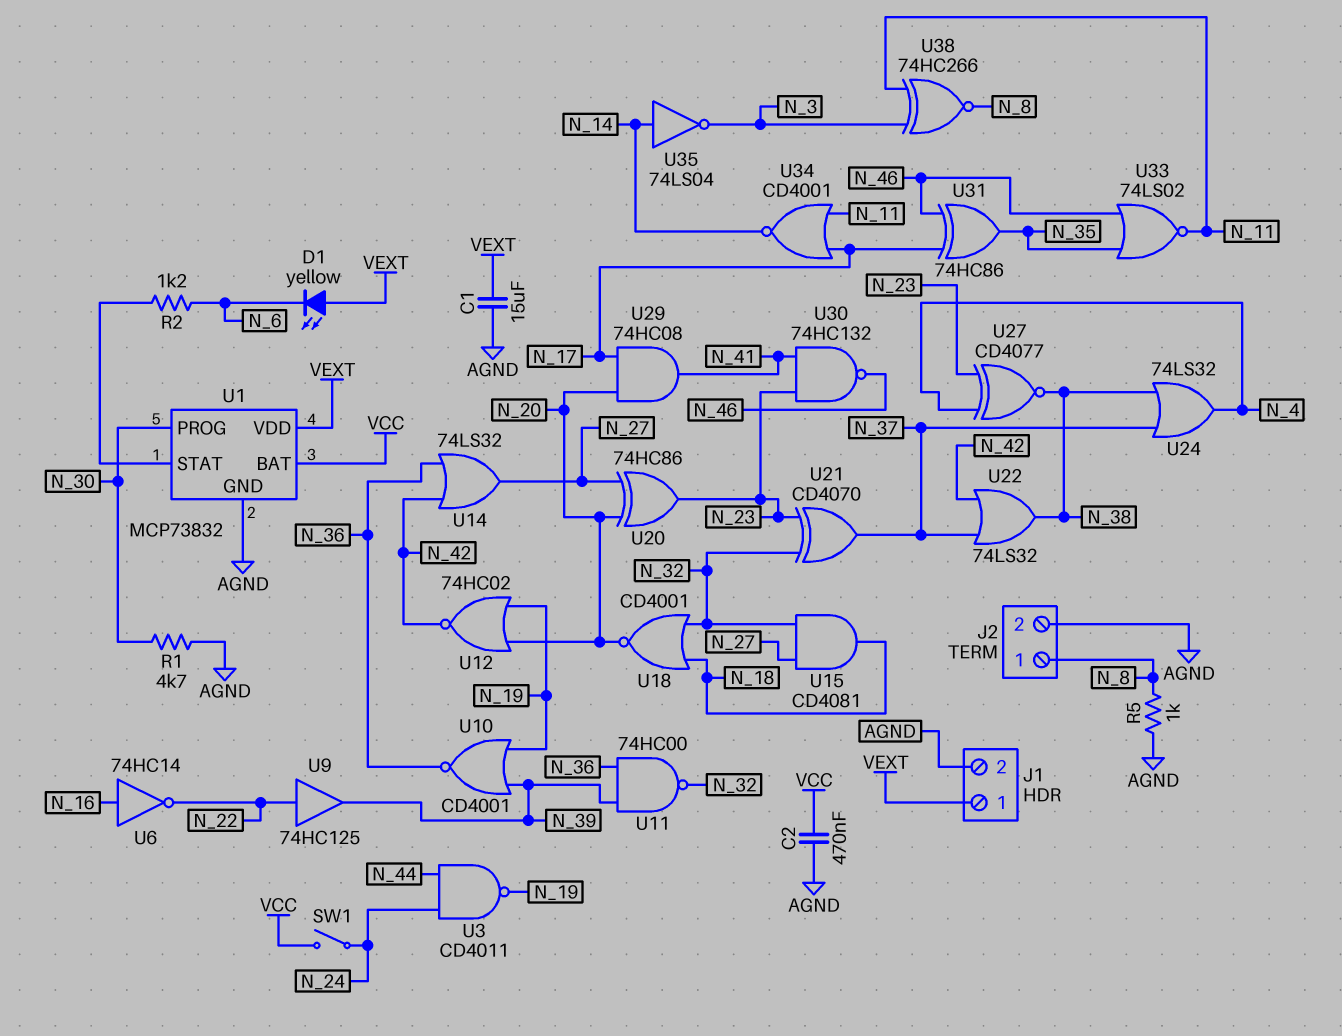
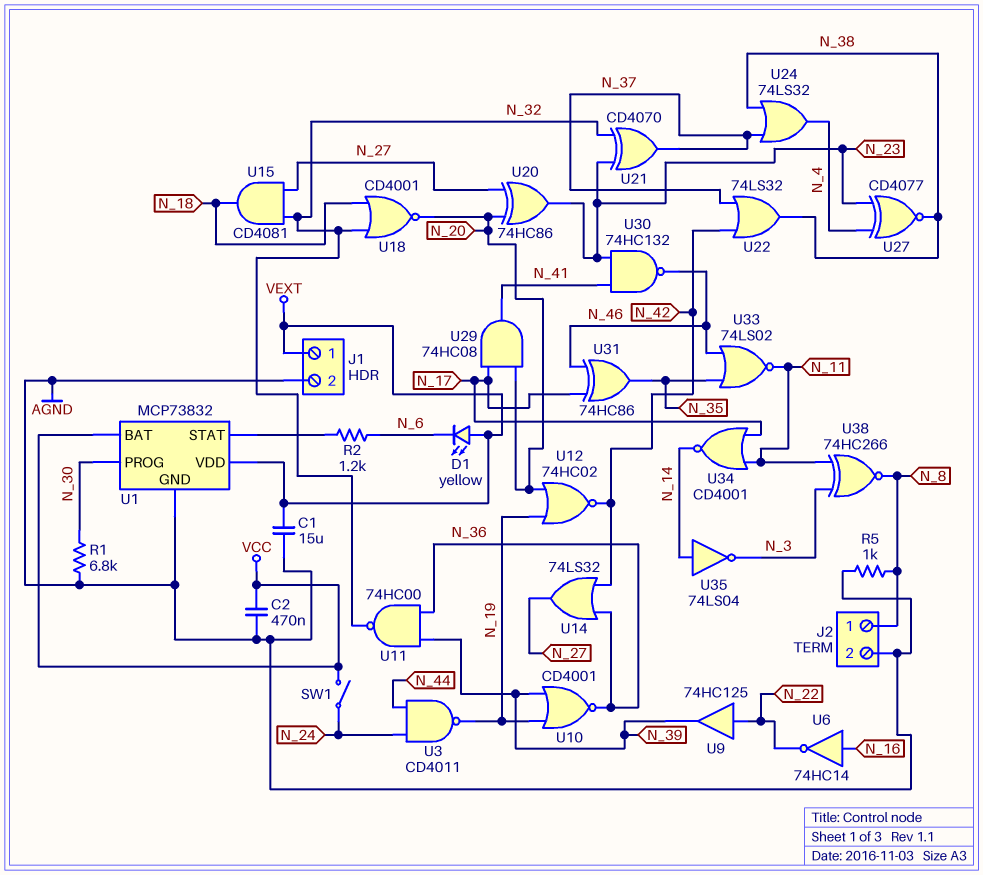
R1: 4.7k (AGND, N_30) -> 6.8k (AGND, N_30)

